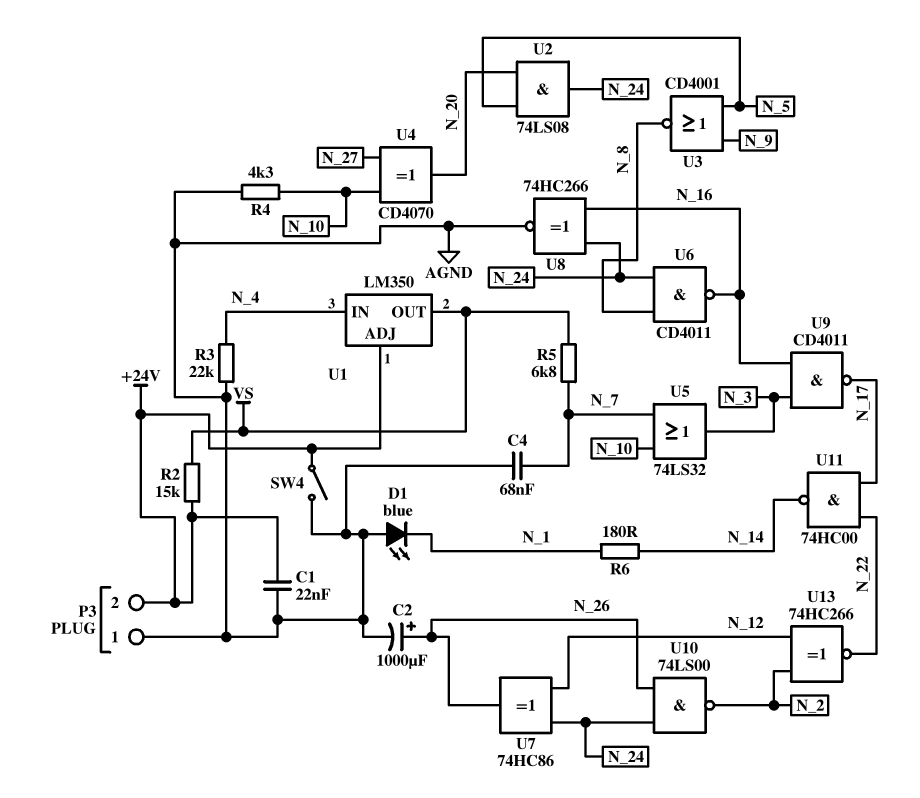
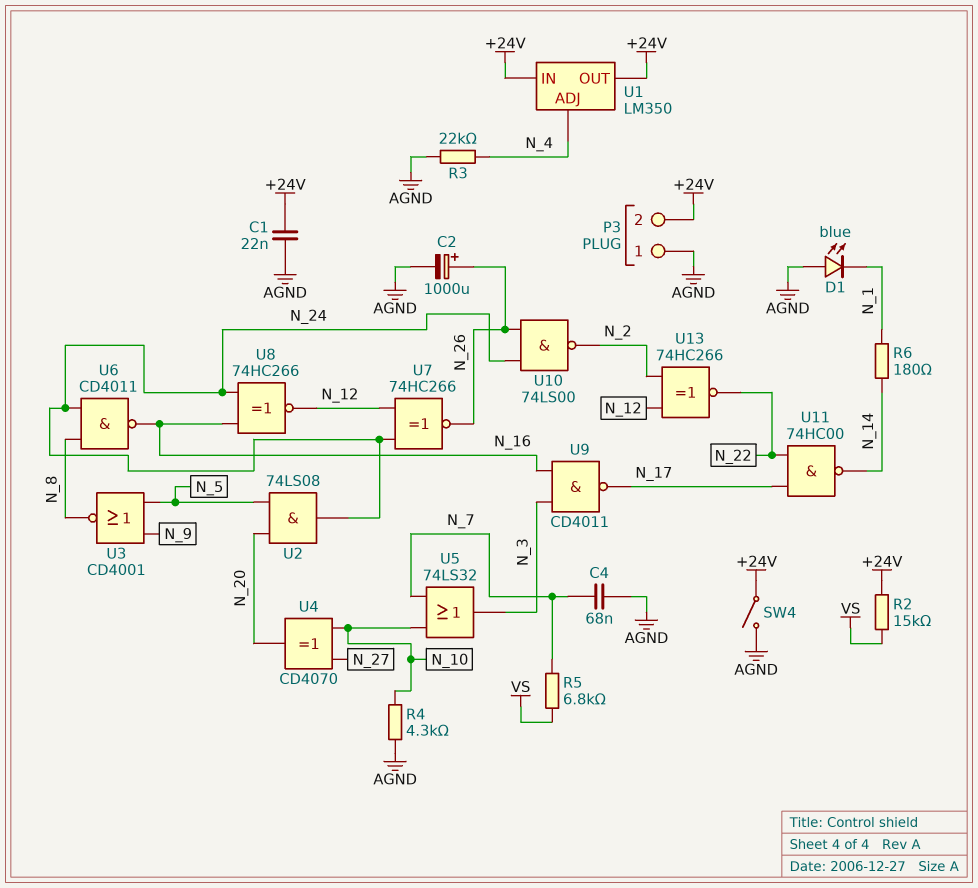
U1 pin ADJ: +24V -> N_4
U1 pin IN: N_4 -> +24V
U1 pin OUT: VS -> +24V
U7: XOR 74HC86 (in N_12, in N_24, out N_26) -> XNOR 74HC266 (in N_12, in N_24, out N_26)
U8: XNOR 74HC266 (in N_16, in N_24, out AGND) -> XNOR 74HC266 (in N_16, in N_24, out N_12)

